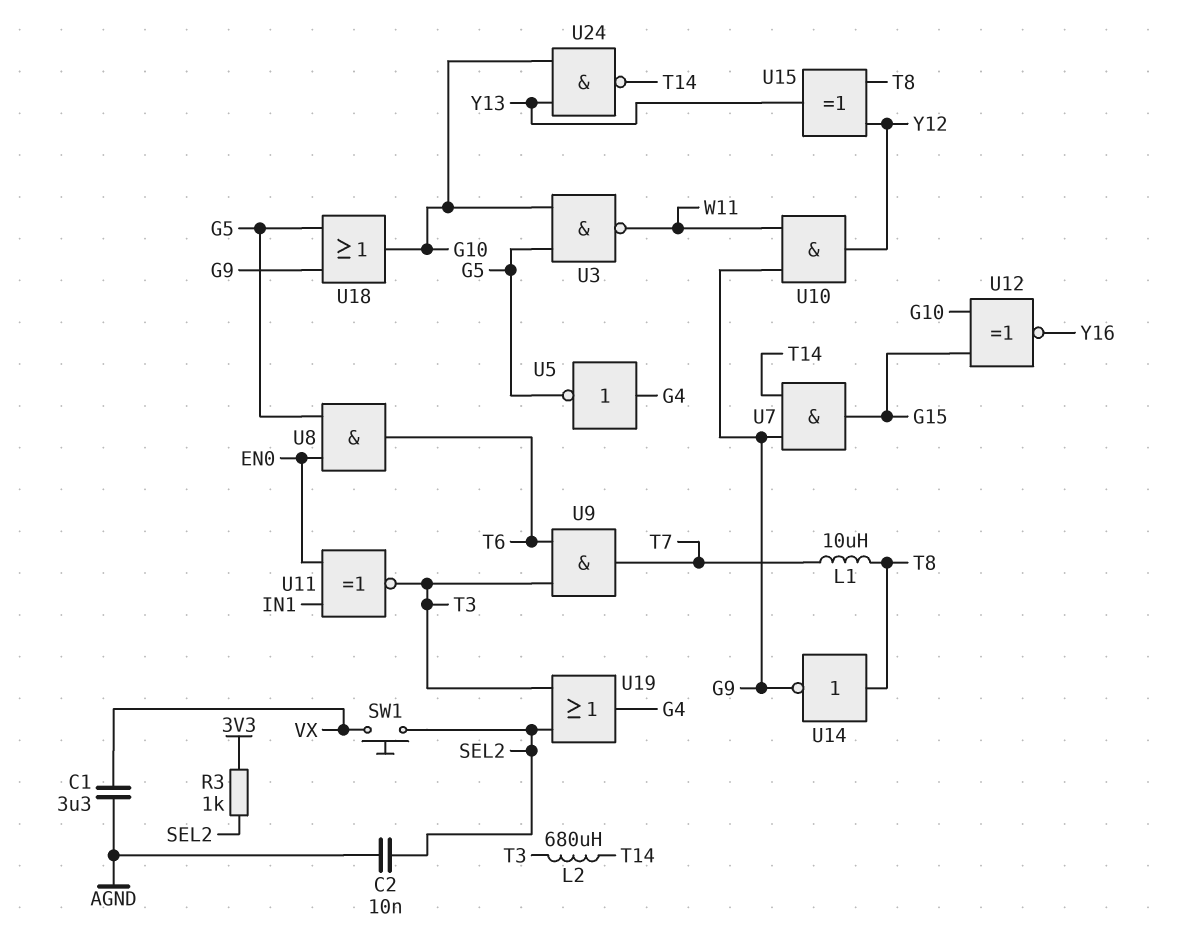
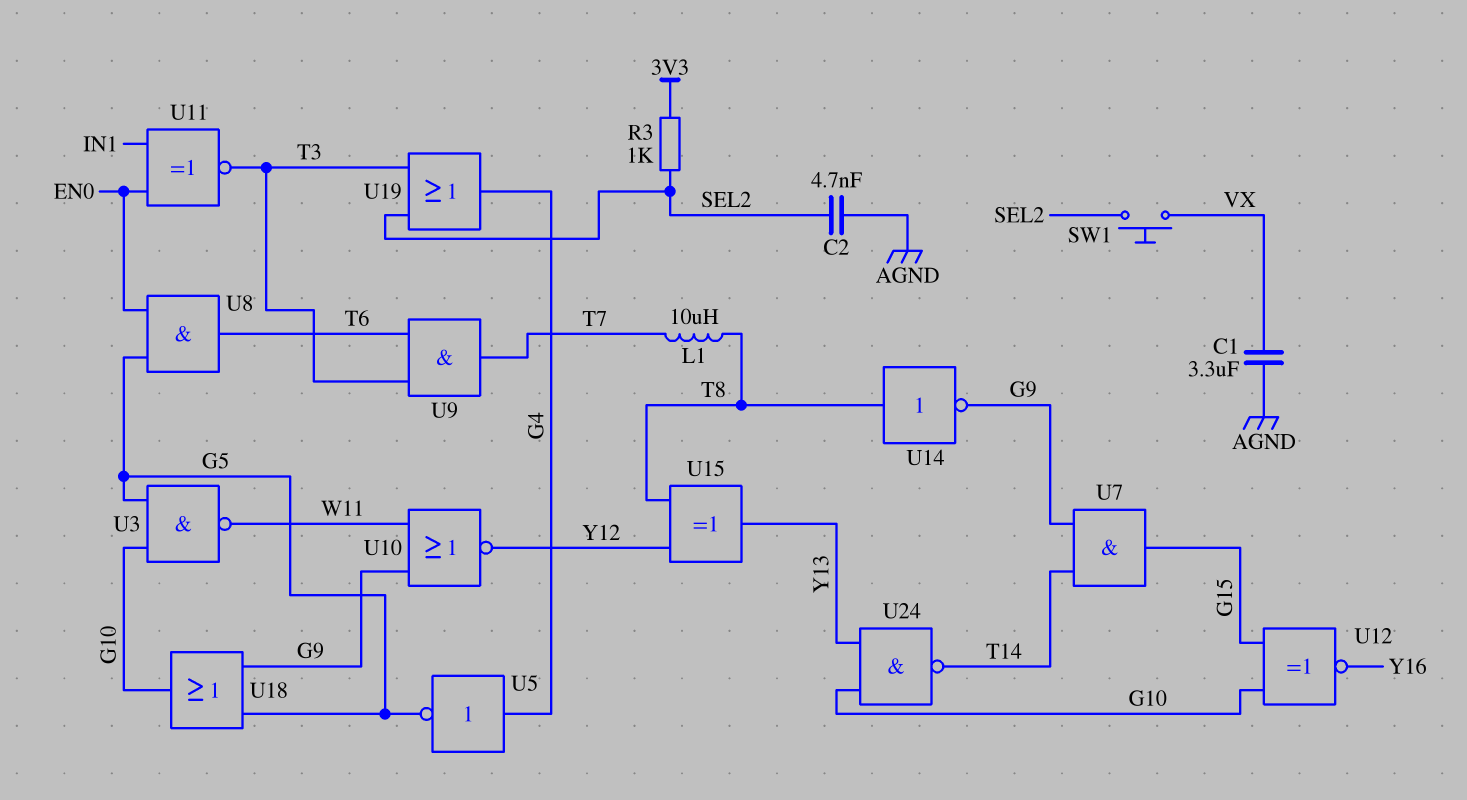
C2: 10nF (AGND, SEL2) -> 4.7nF (AGND, SEL2)
L2: 680uH (T3, T14) -> none
U10: AND (in G9, in W11, out Y12) -> NOR (in G9, in W11, out Y12)

